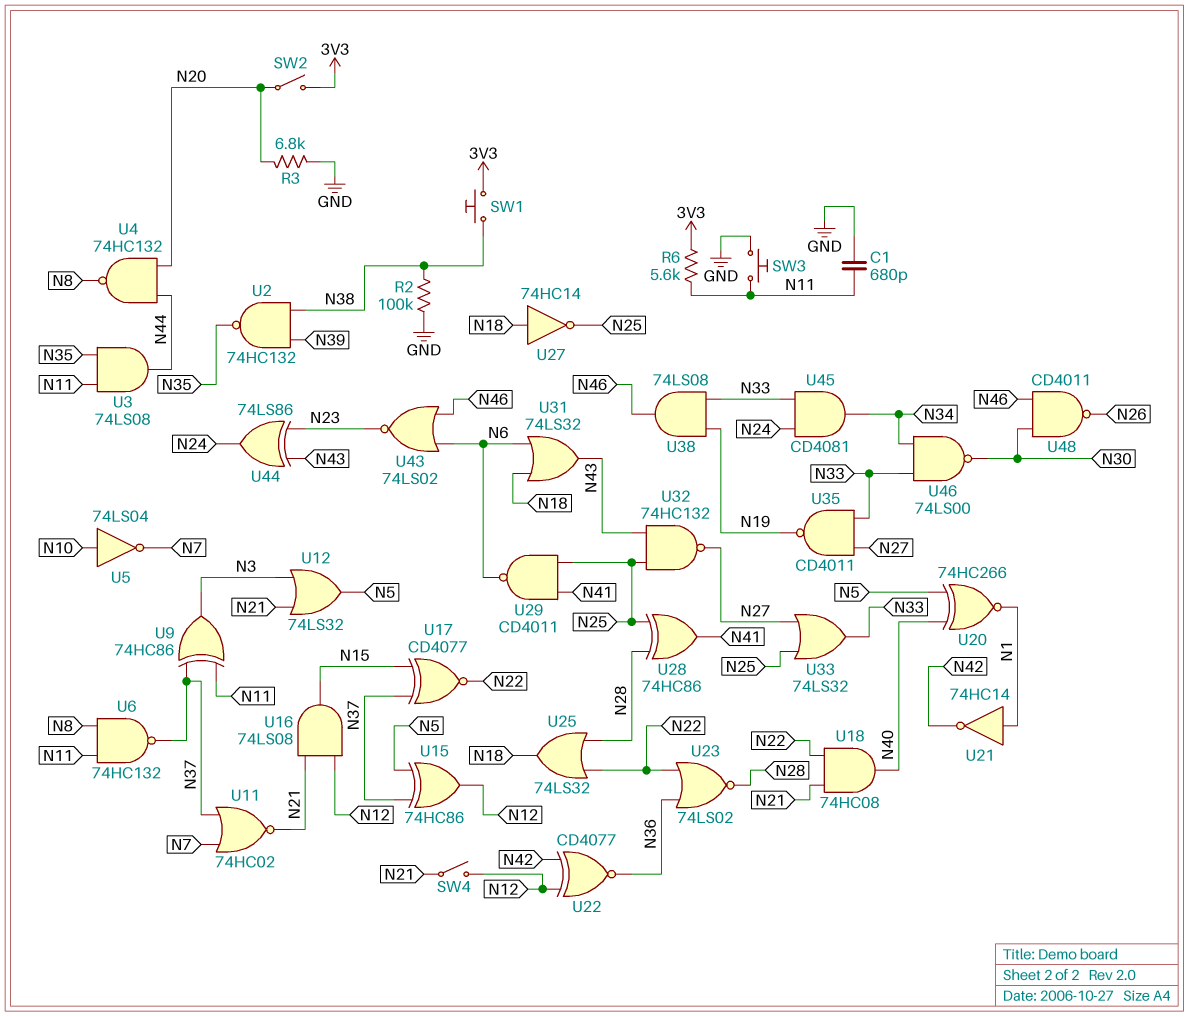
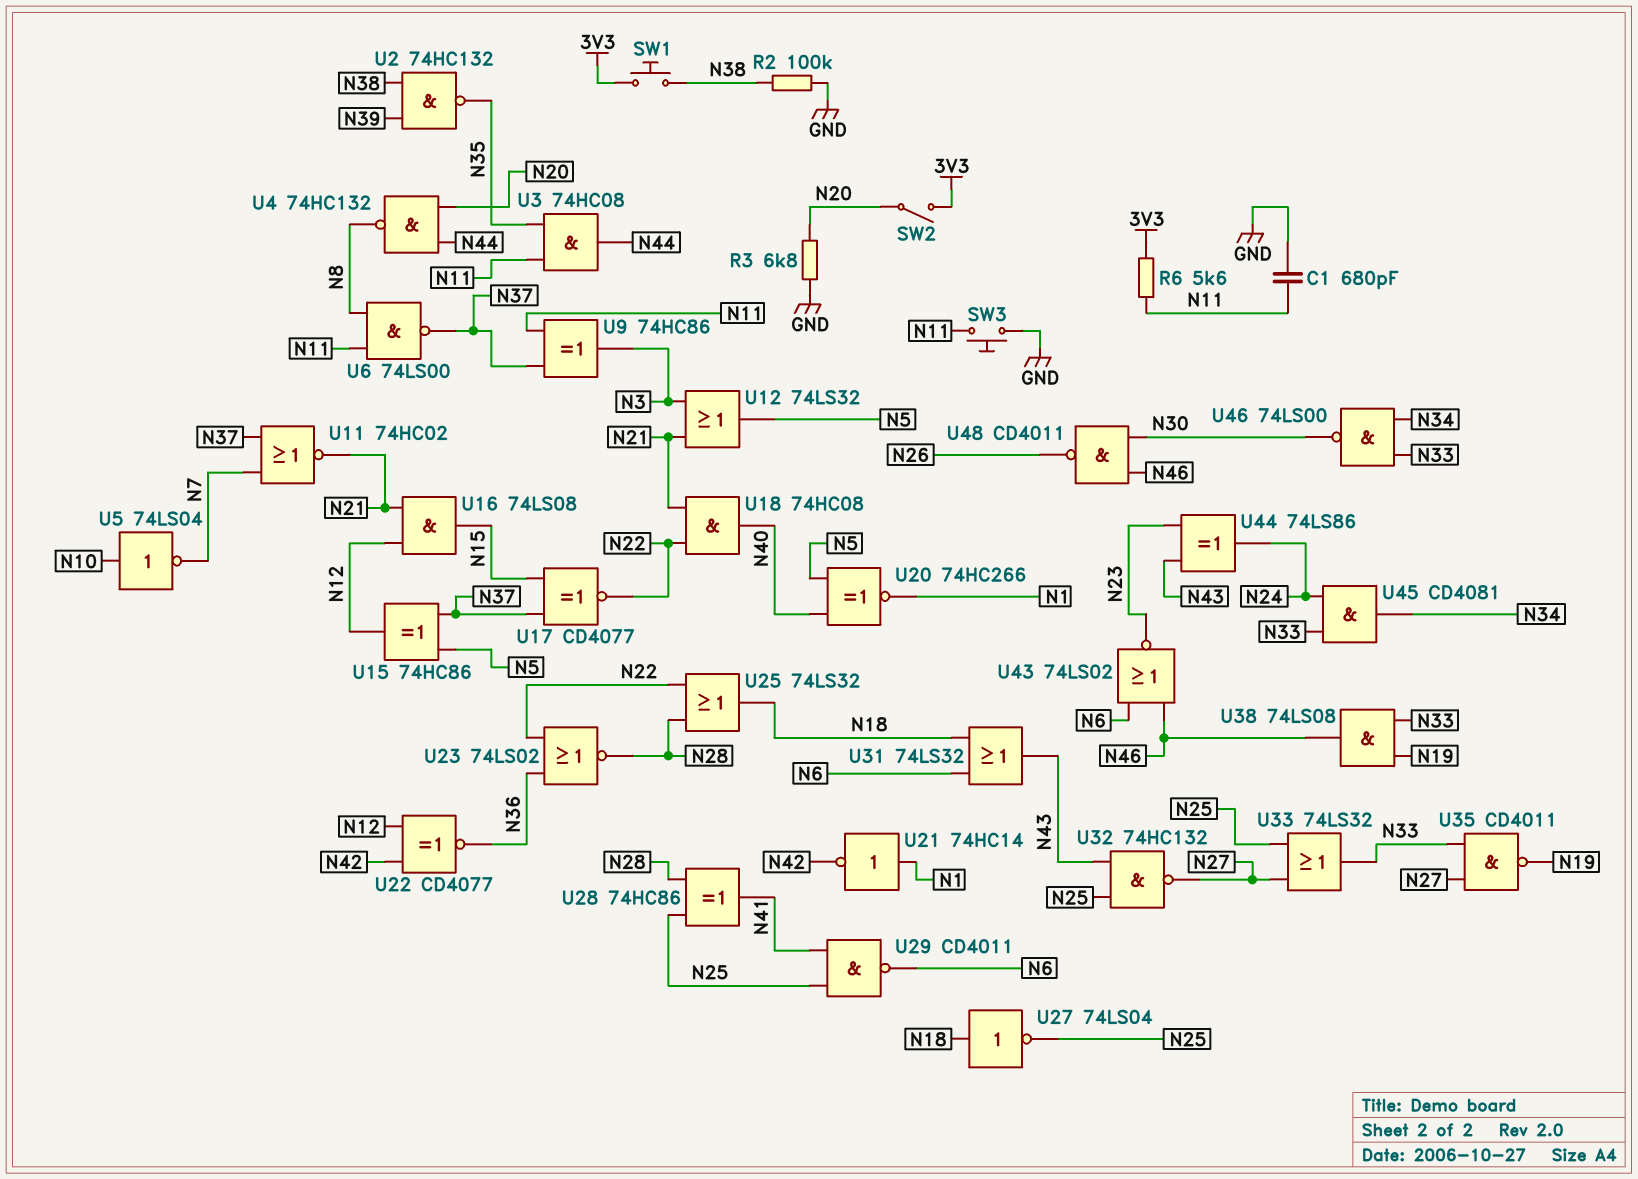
SW4: switch (N12, N21) -> none
U3: AND 74LS08 (in N11, in N35, out N44) -> AND 74HC08 (in N11, in N35, out N44)
U6: NAND 74HC132 (in N8, in N11, out N37) -> NAND 74LS00 (in N8, in N11, out N37)
U27: NOT 74HC14 (in N18, out N25) -> NOT 74LS04 (in N18, out N25)

